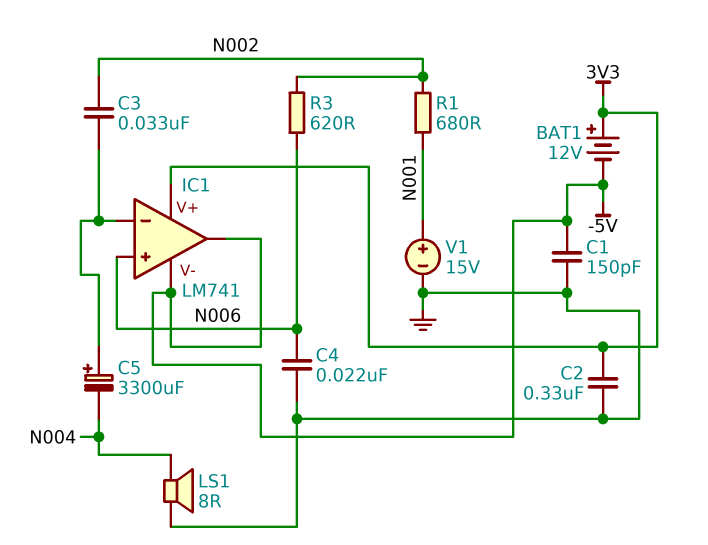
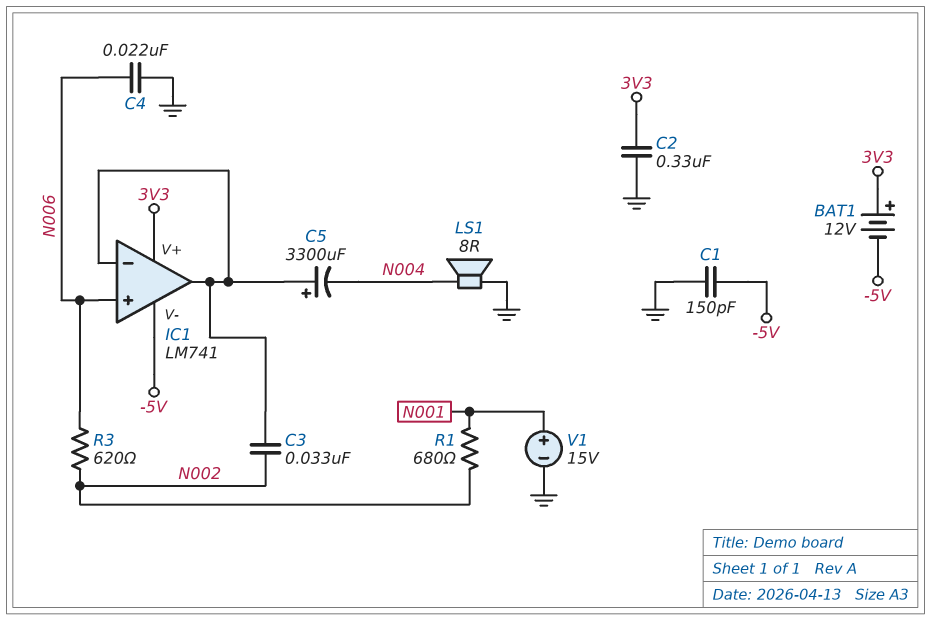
IC1 pin out: -5V -> IC1/in-

